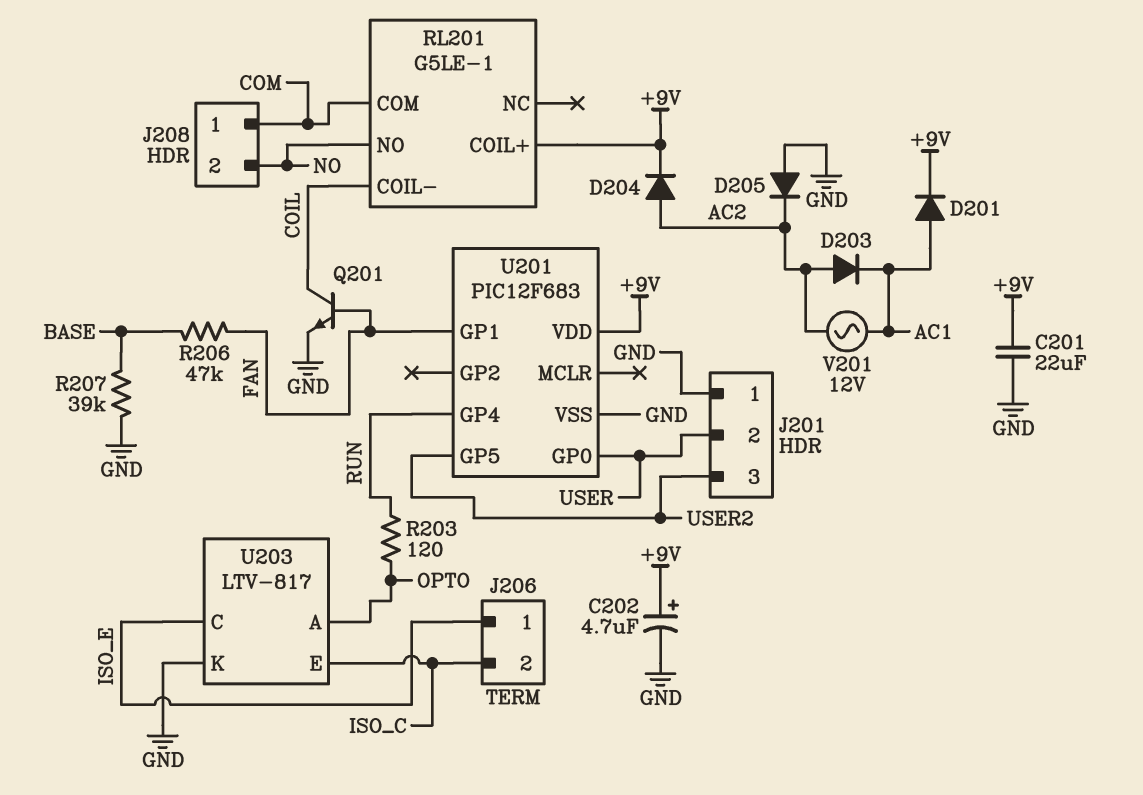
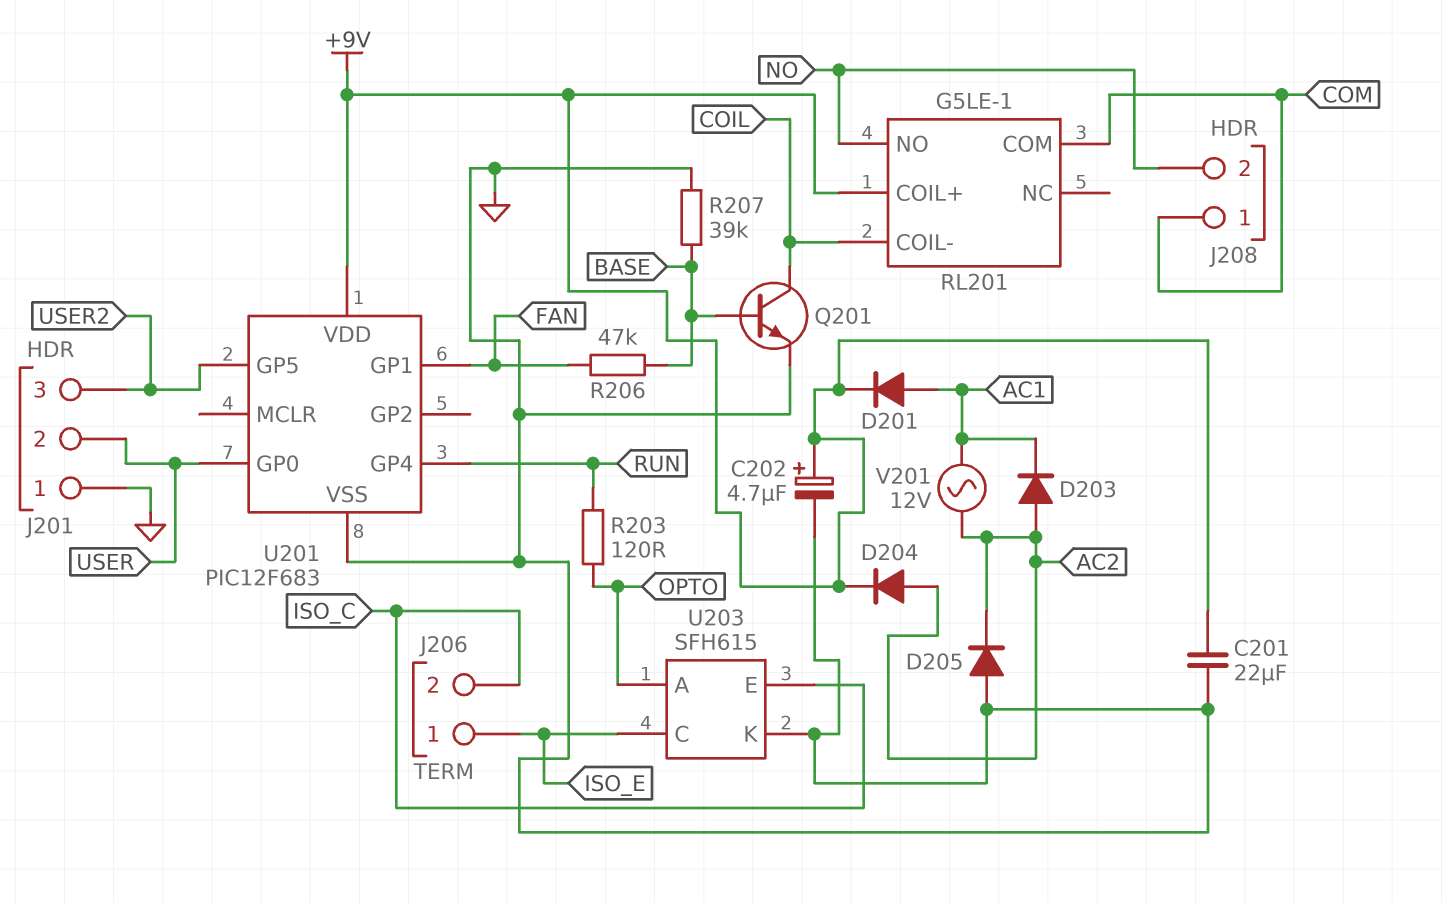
Q201: NPN (B FAN, C COIL, E GND) -> NPN (B BASE, C COIL, E GND)
U203: LTV-817 -> SFH615

